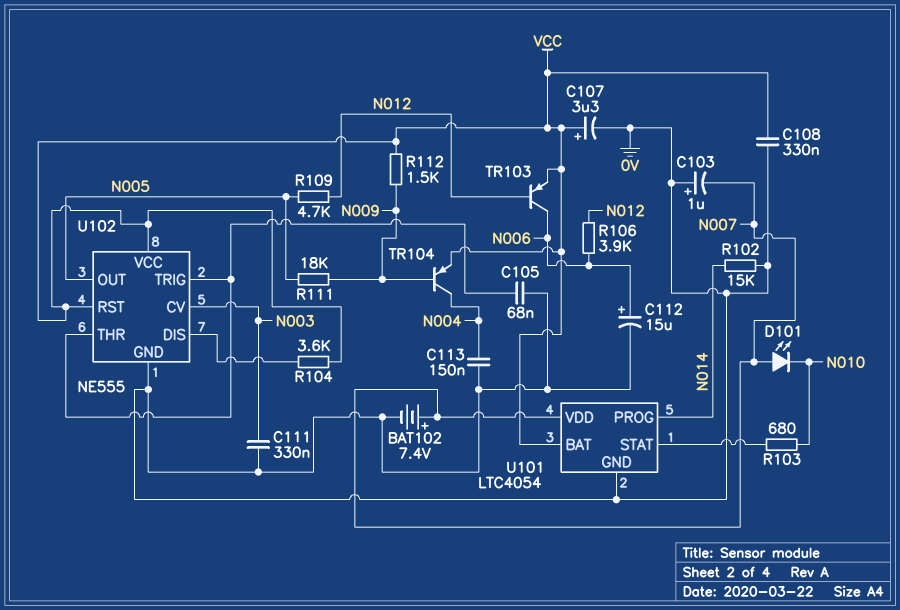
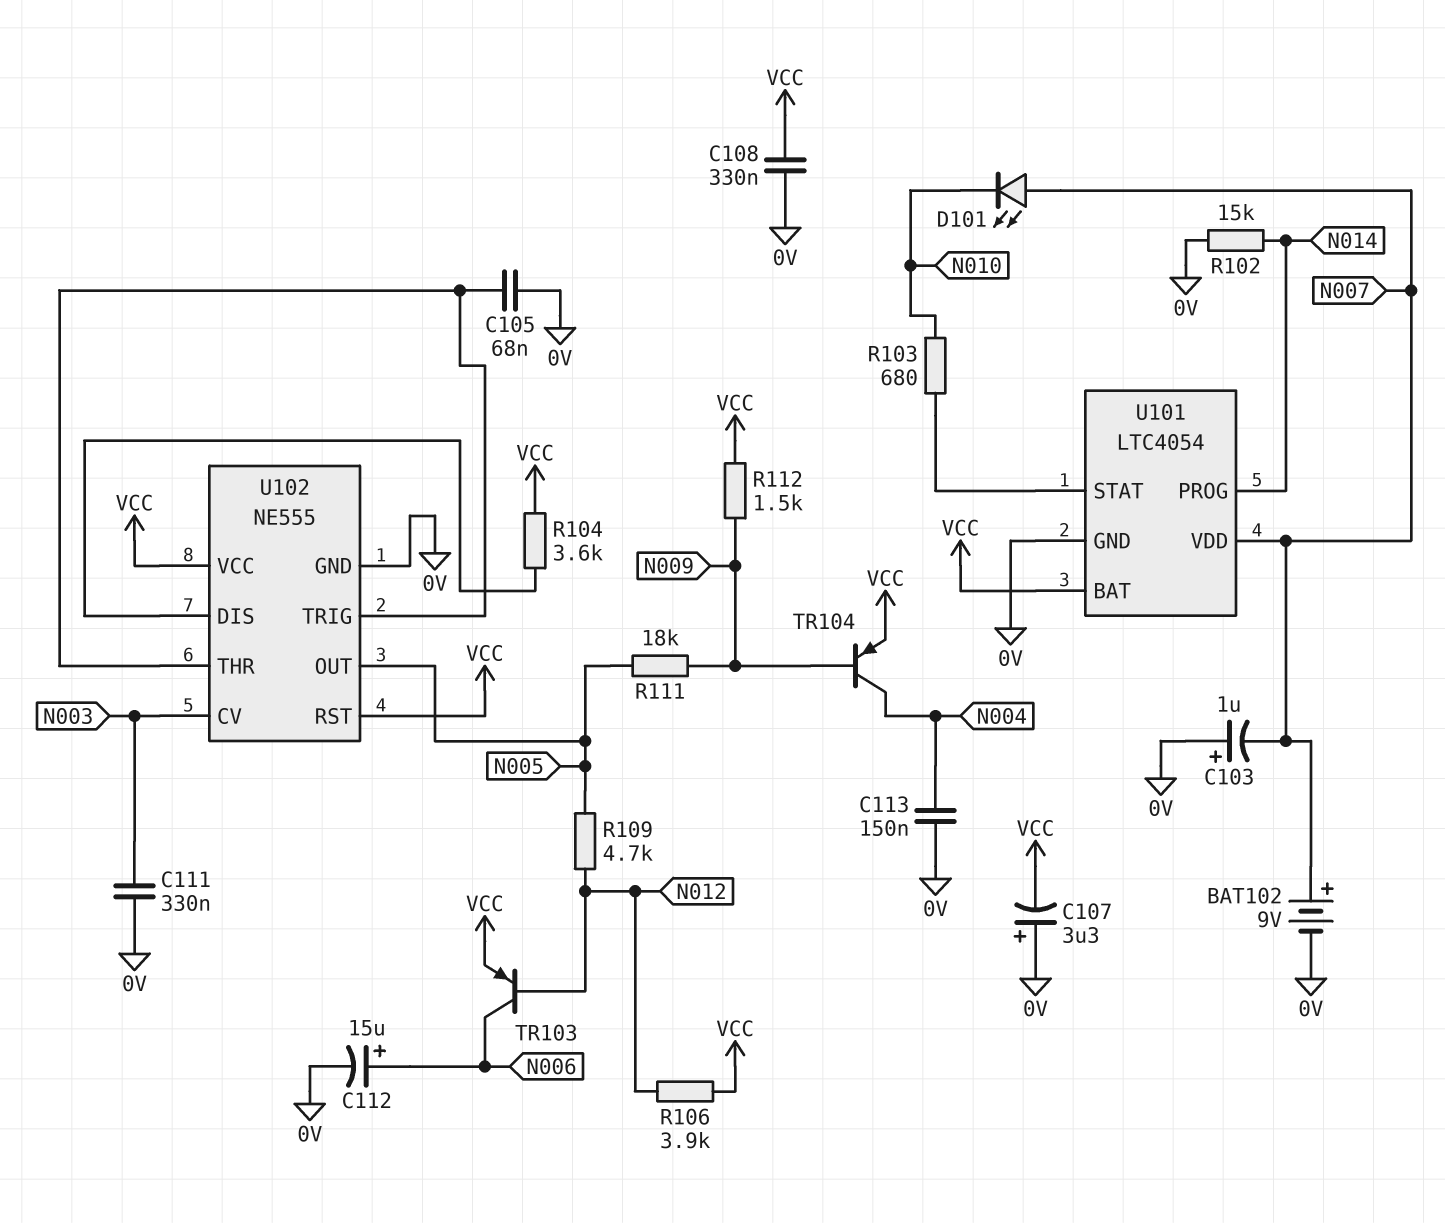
BAT102: 7.4V (plus N007, minus 0V) -> 9V (plus N007, minus 0V)
C107: 3.3uF (plus VCC, minus 0V) -> 3.3uF (plus 0V, minus VCC)
R106: 3.9k (N006, N012) -> 3.9k (N012, VCC)

